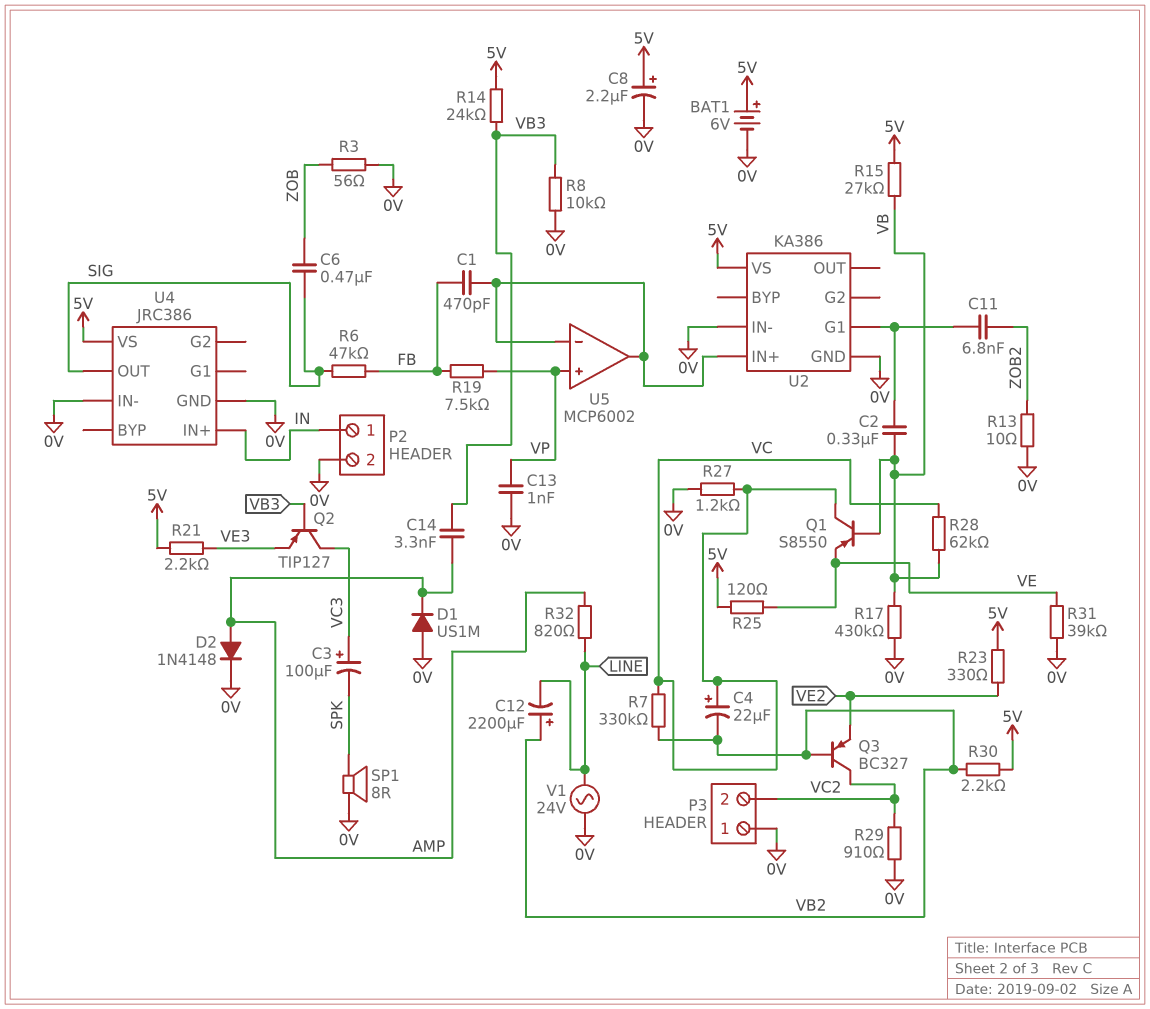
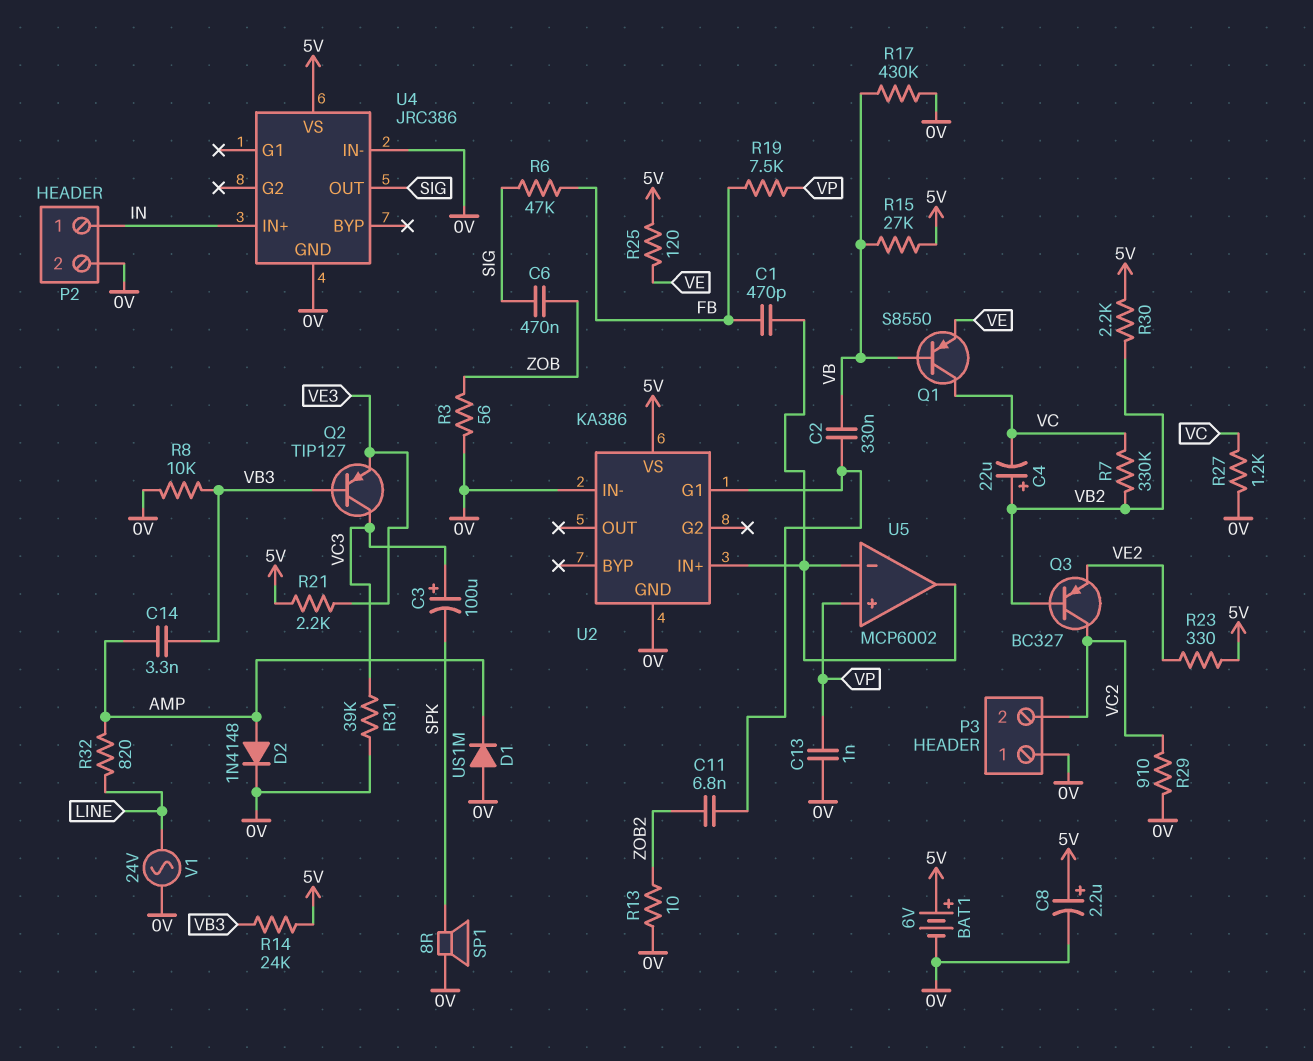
C4: 22uF (plus VC, minus VB2) -> 22uF (plus VB2, minus VC)
C12: 2200uF (plus VB2, minus LINE) -> none
R28: 62k (VB, VC) -> none
R31: 39k (0V, VE) -> 39k (0V, VC3)

